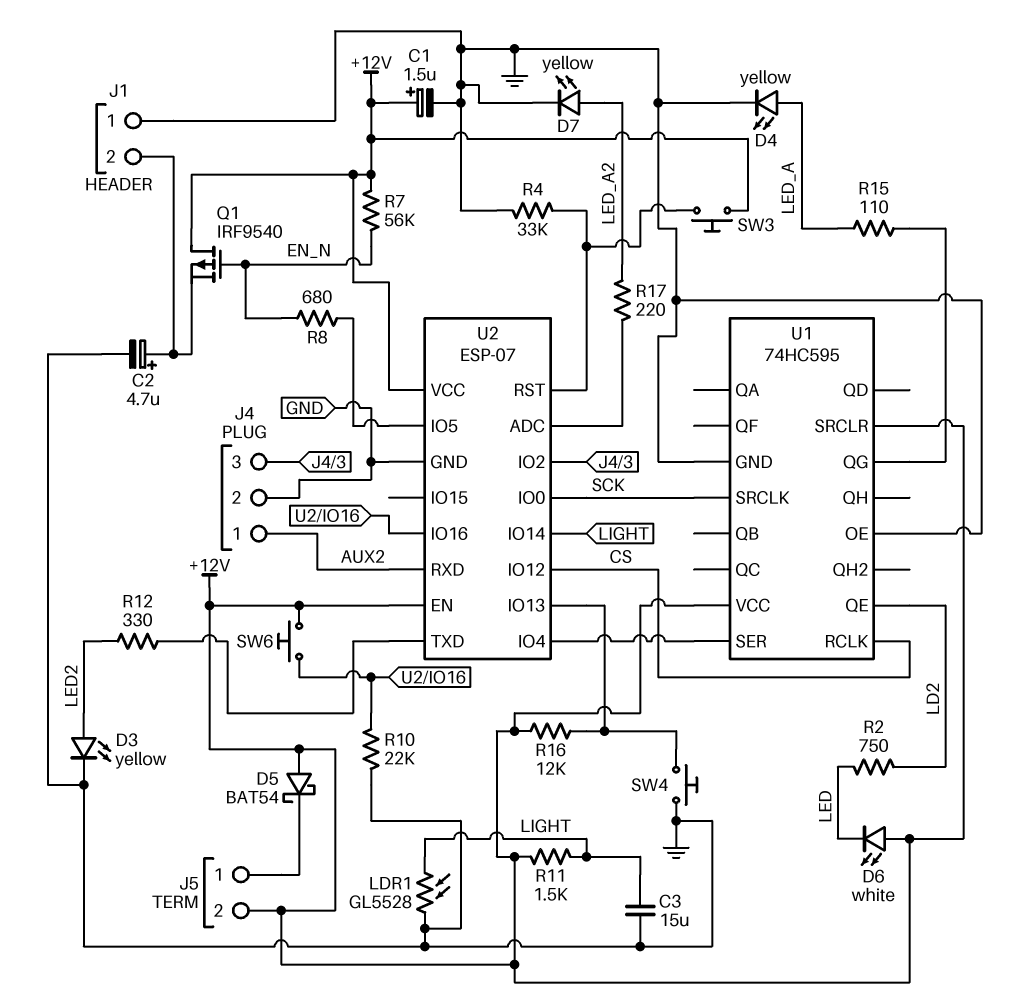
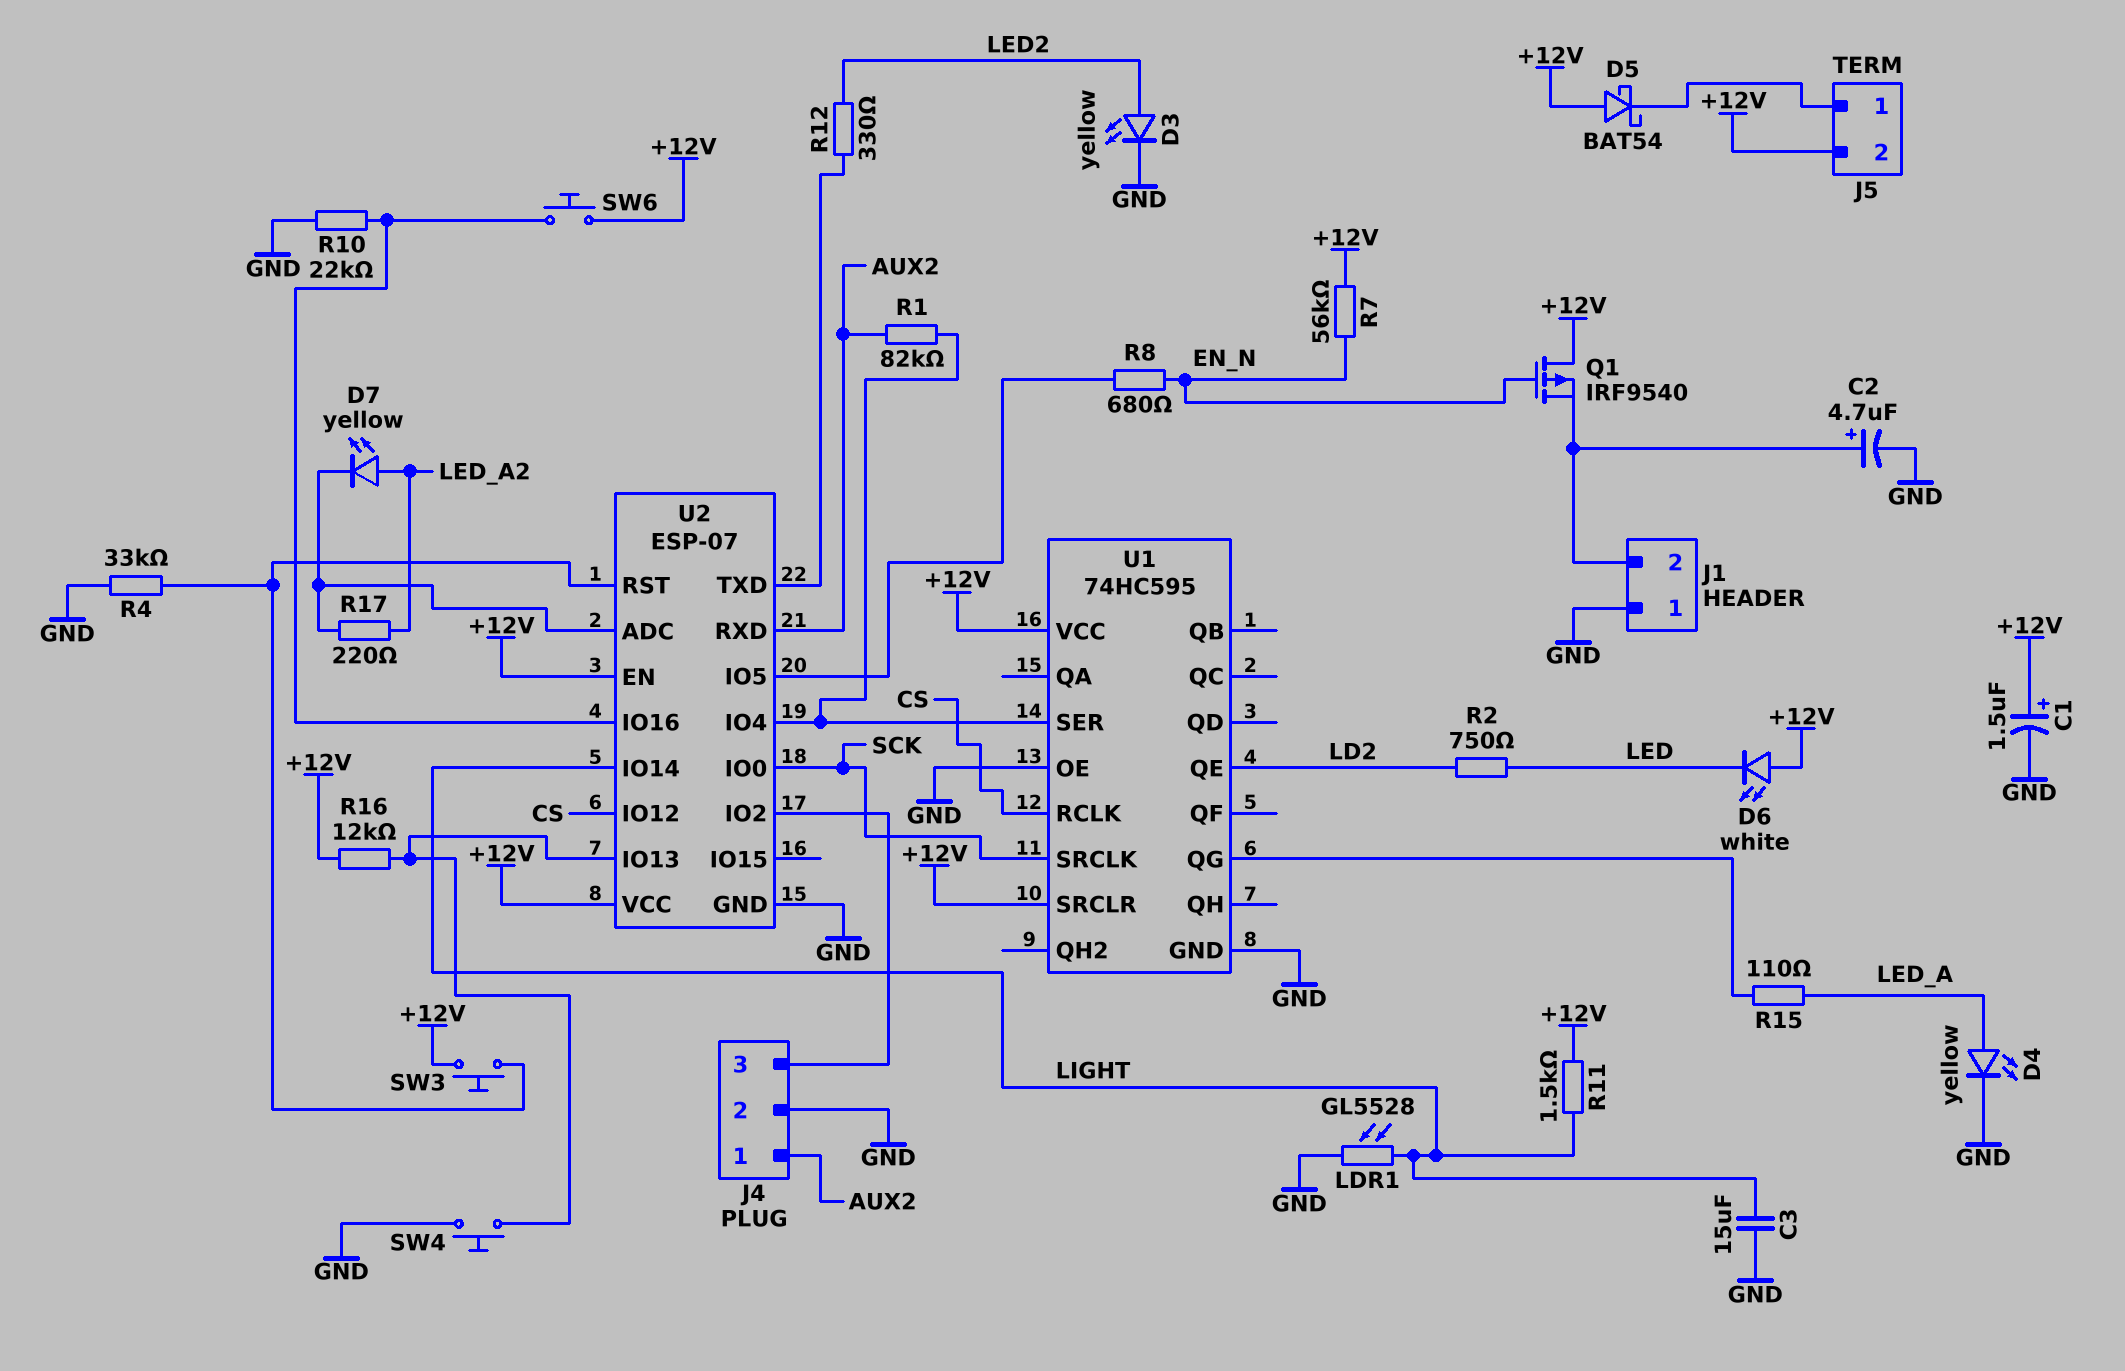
D7: LED yellow (A LED_A2, K GND) -> LED yellow (A LED_A2, K U2/ADC)
R1: none -> 82k (AUX2, U1/SER)

